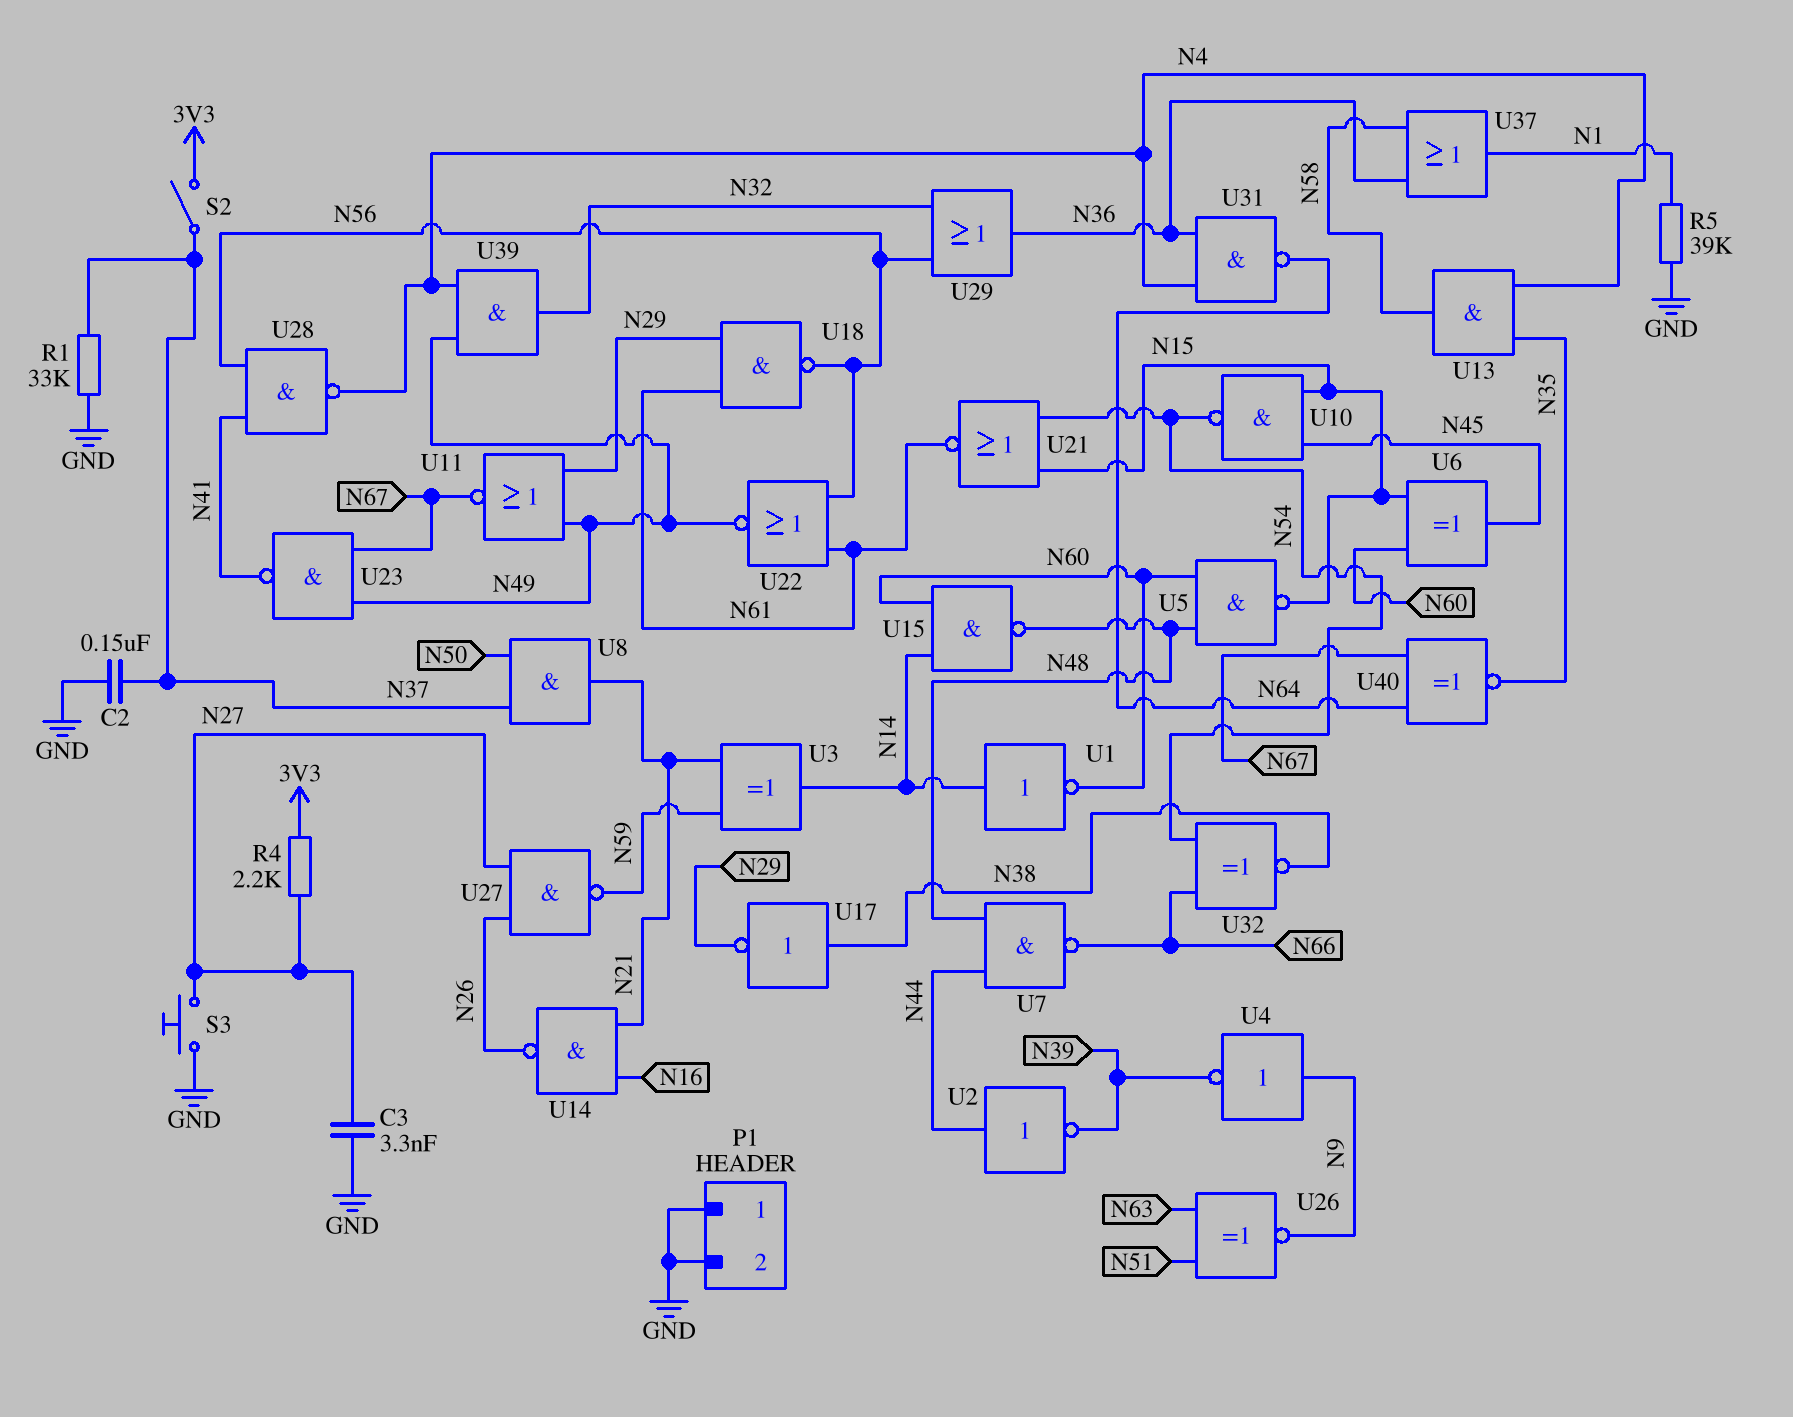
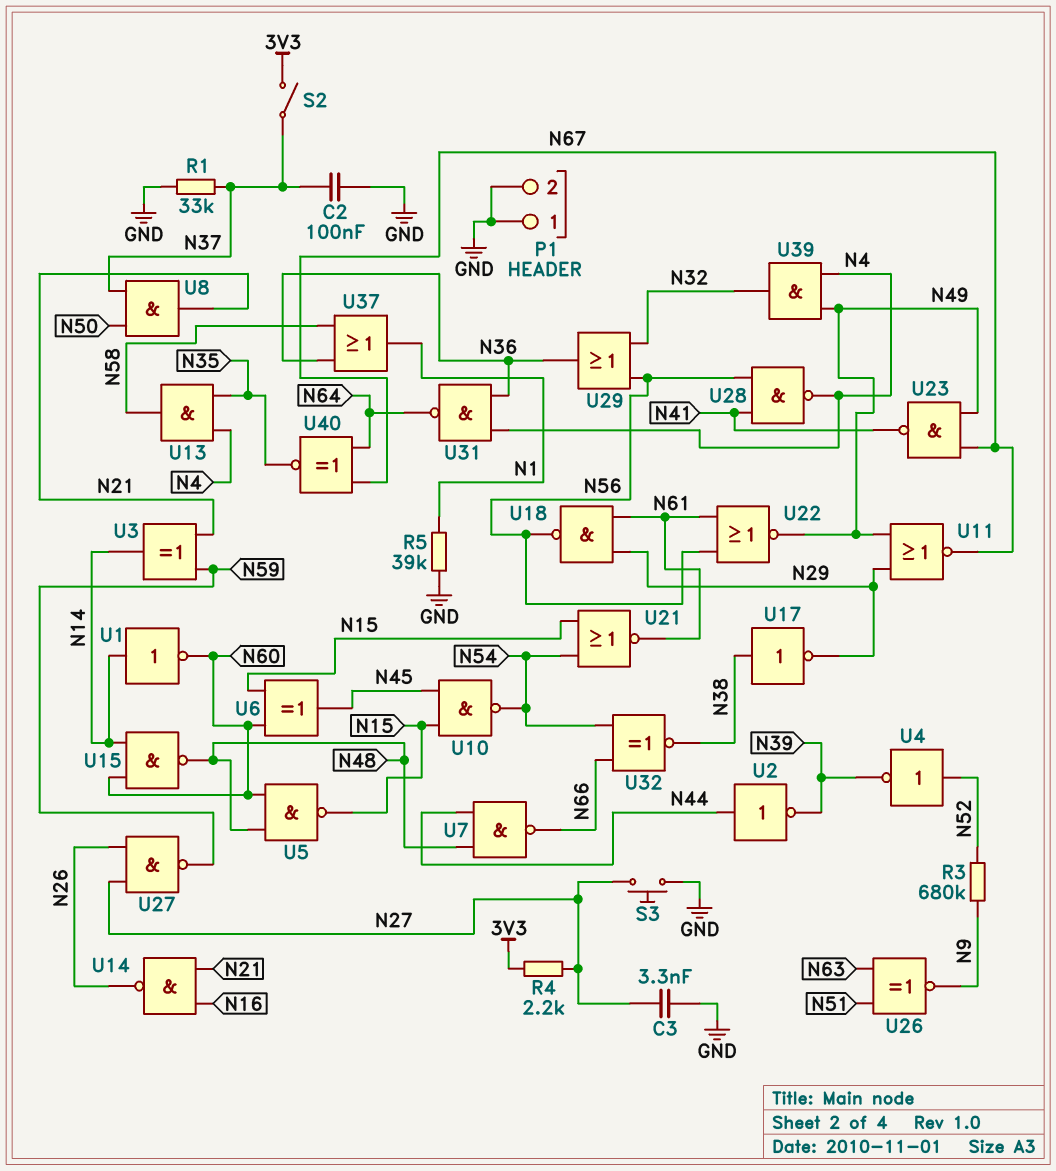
C2: 150nF (GND, N37) -> 100nF (GND, N37)
R3: none -> 680k (N9, N52)
U4: NOT (in N9, out N39) -> NOT (in N52, out N39)

